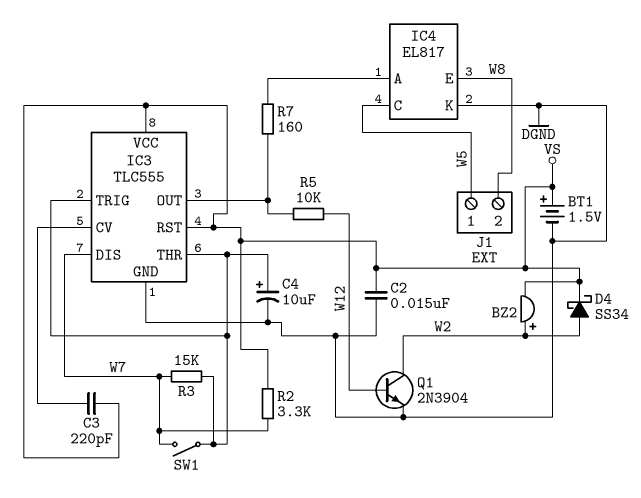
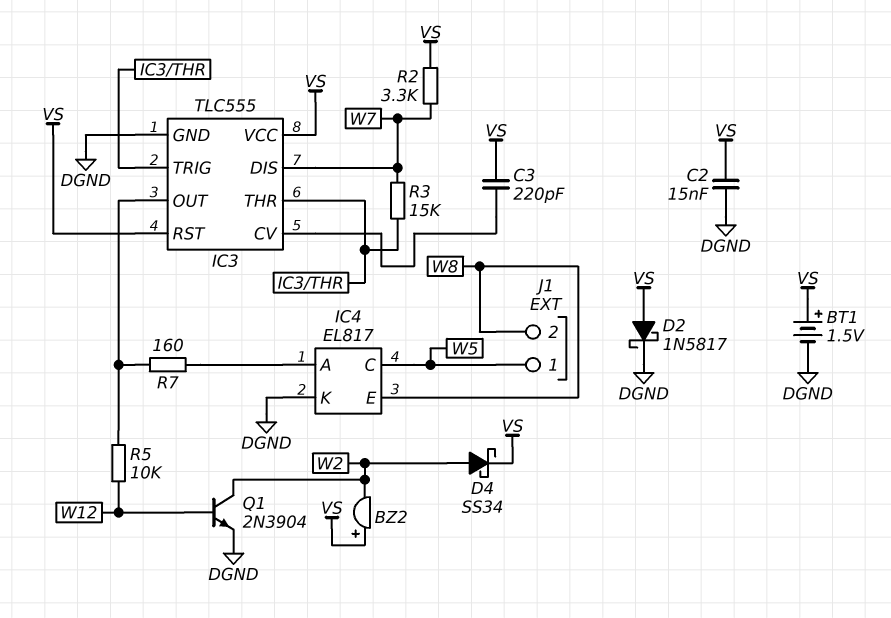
BZ2: buzzer (plus W2, minus VS) -> buzzer (plus VS, minus W2)
C4: 10uF (plus IC3/THR, minus DGND) -> none
D2: none -> schottky 1N5817 (A VS, K DGND)
SW1: switch (IC3/THR, W7) -> none

